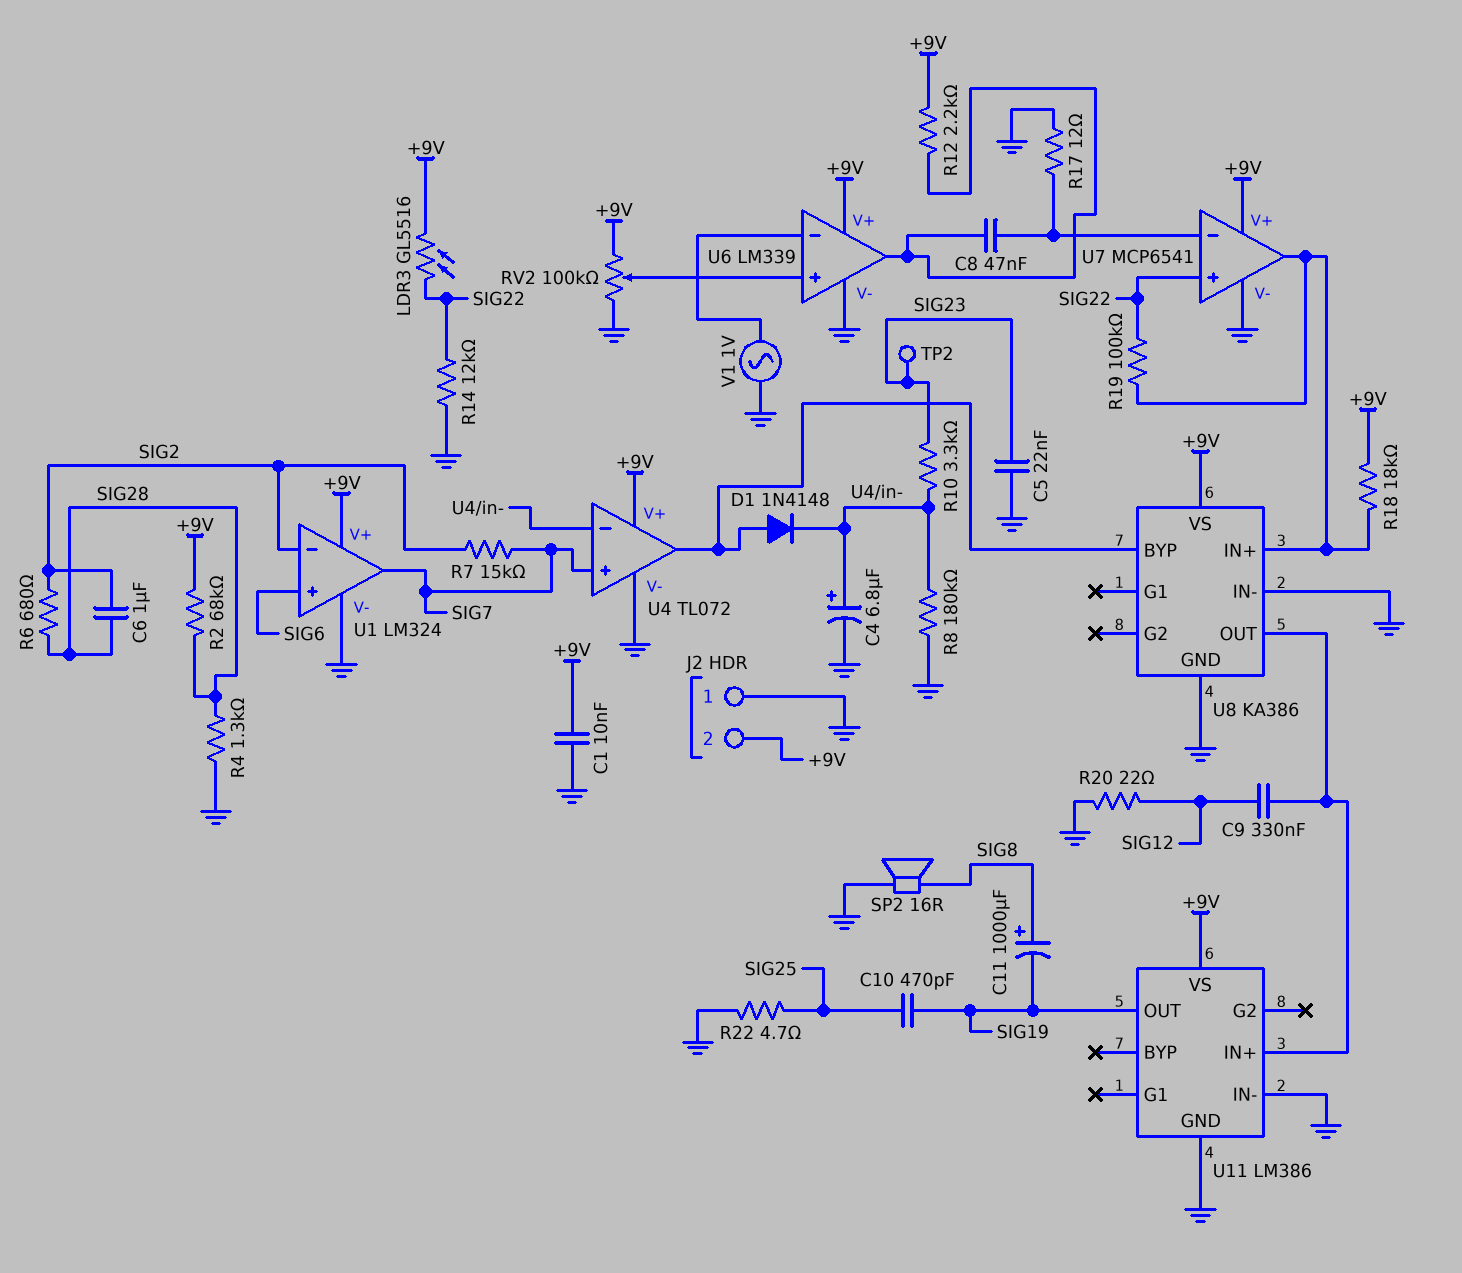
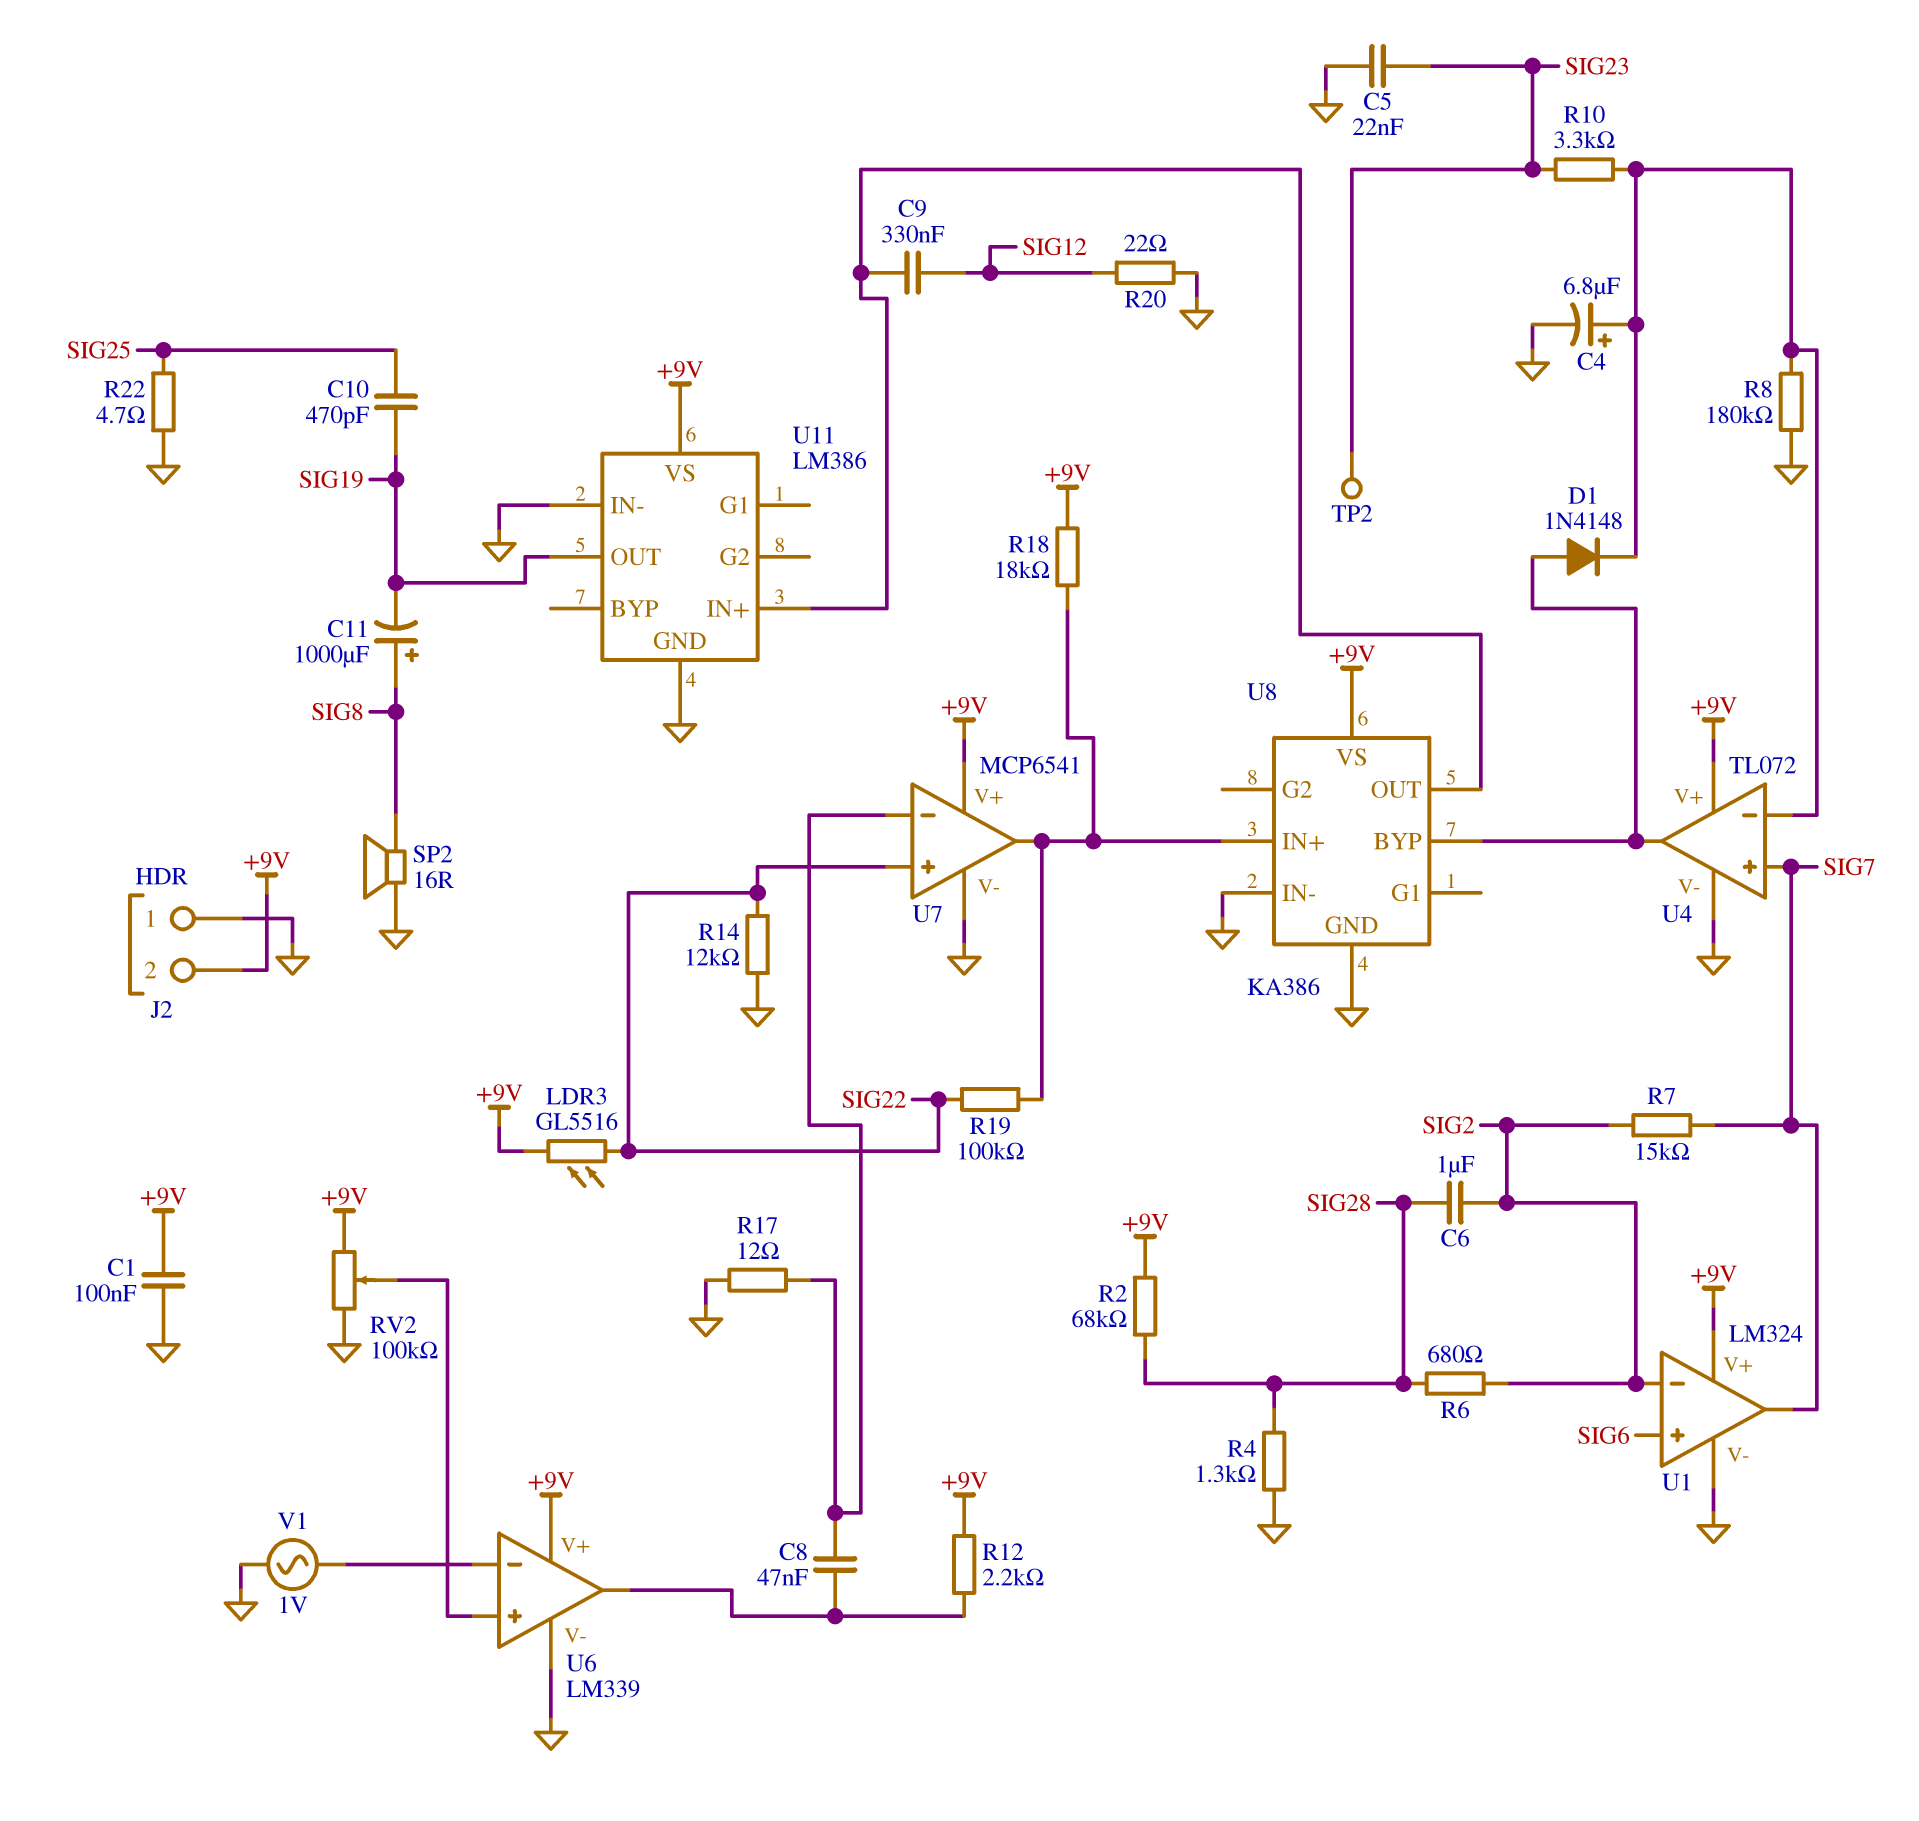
C1: 10nF (+9V, GND) -> 100nF (+9V, GND)

